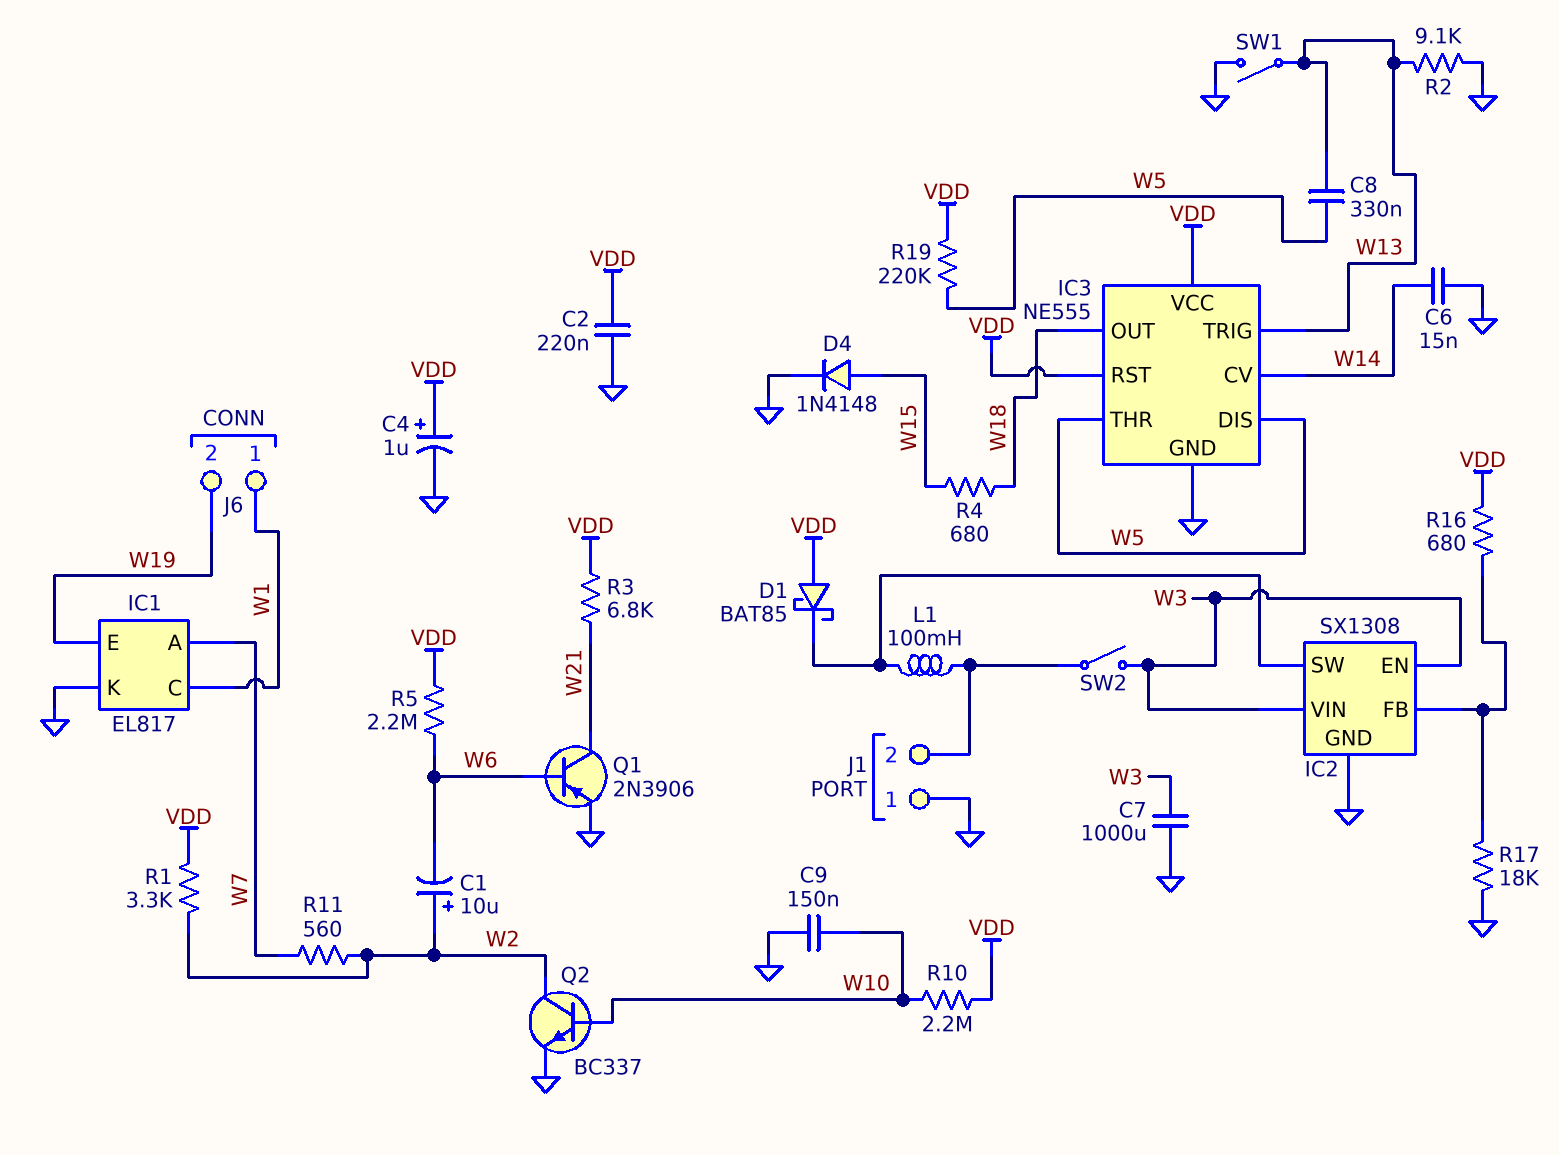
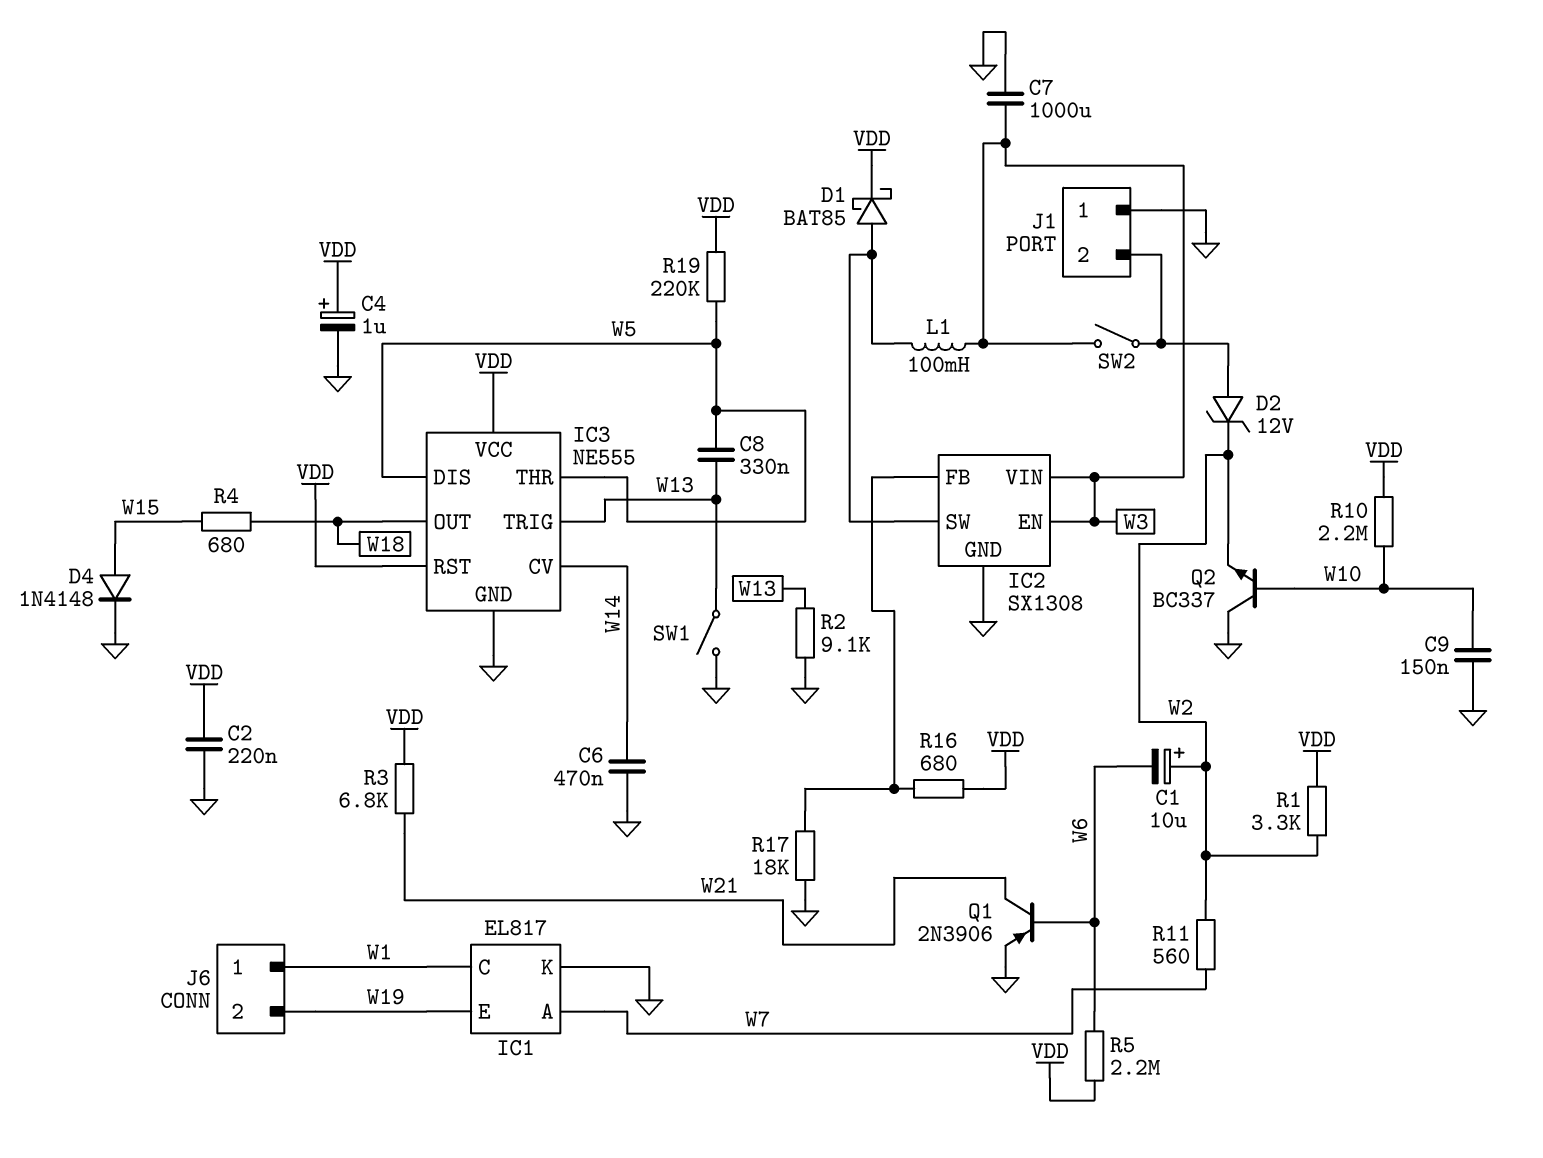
C6: 15nF (GND, W14) -> 470nF (GND, W14)
D1: schottky BAT85 (A VDD, K IC2/SW) -> schottky BAT85 (A IC2/SW, K VDD)
D2: none -> zener 12V (A J1/2, K W2)
L1: 100mH (IC2/SW, J1/2) -> 100mH (IC2/SW, W3)
Q2: NPN BC337 (B W10, C W2, E GND) -> NPN BC337 (B W10, C GND, E W2)

